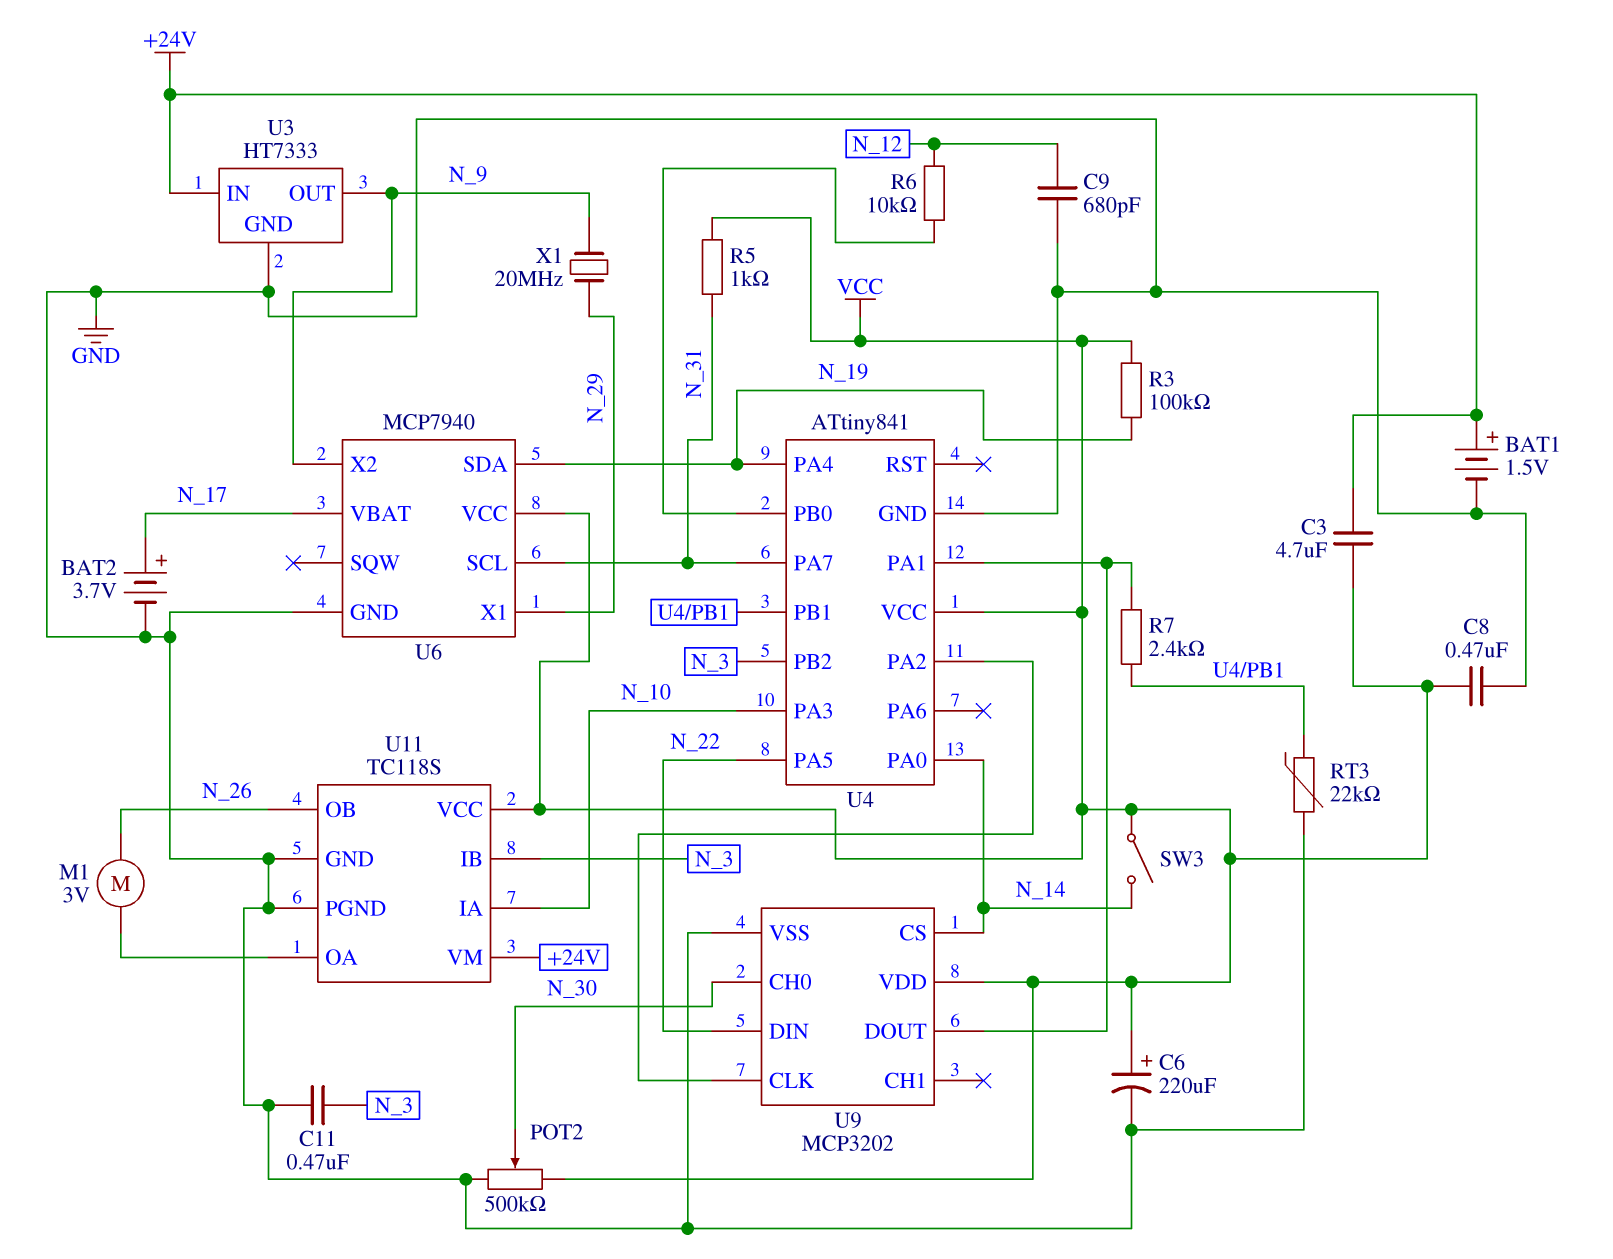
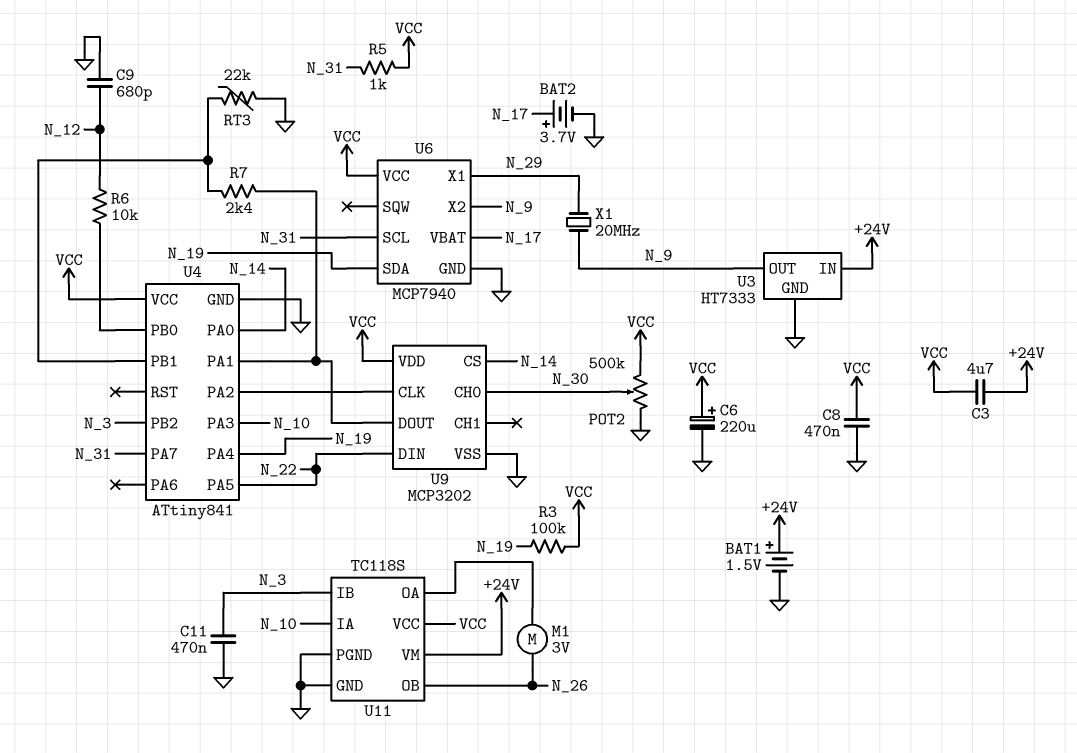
SW3: switch (N_14, VCC) -> none

